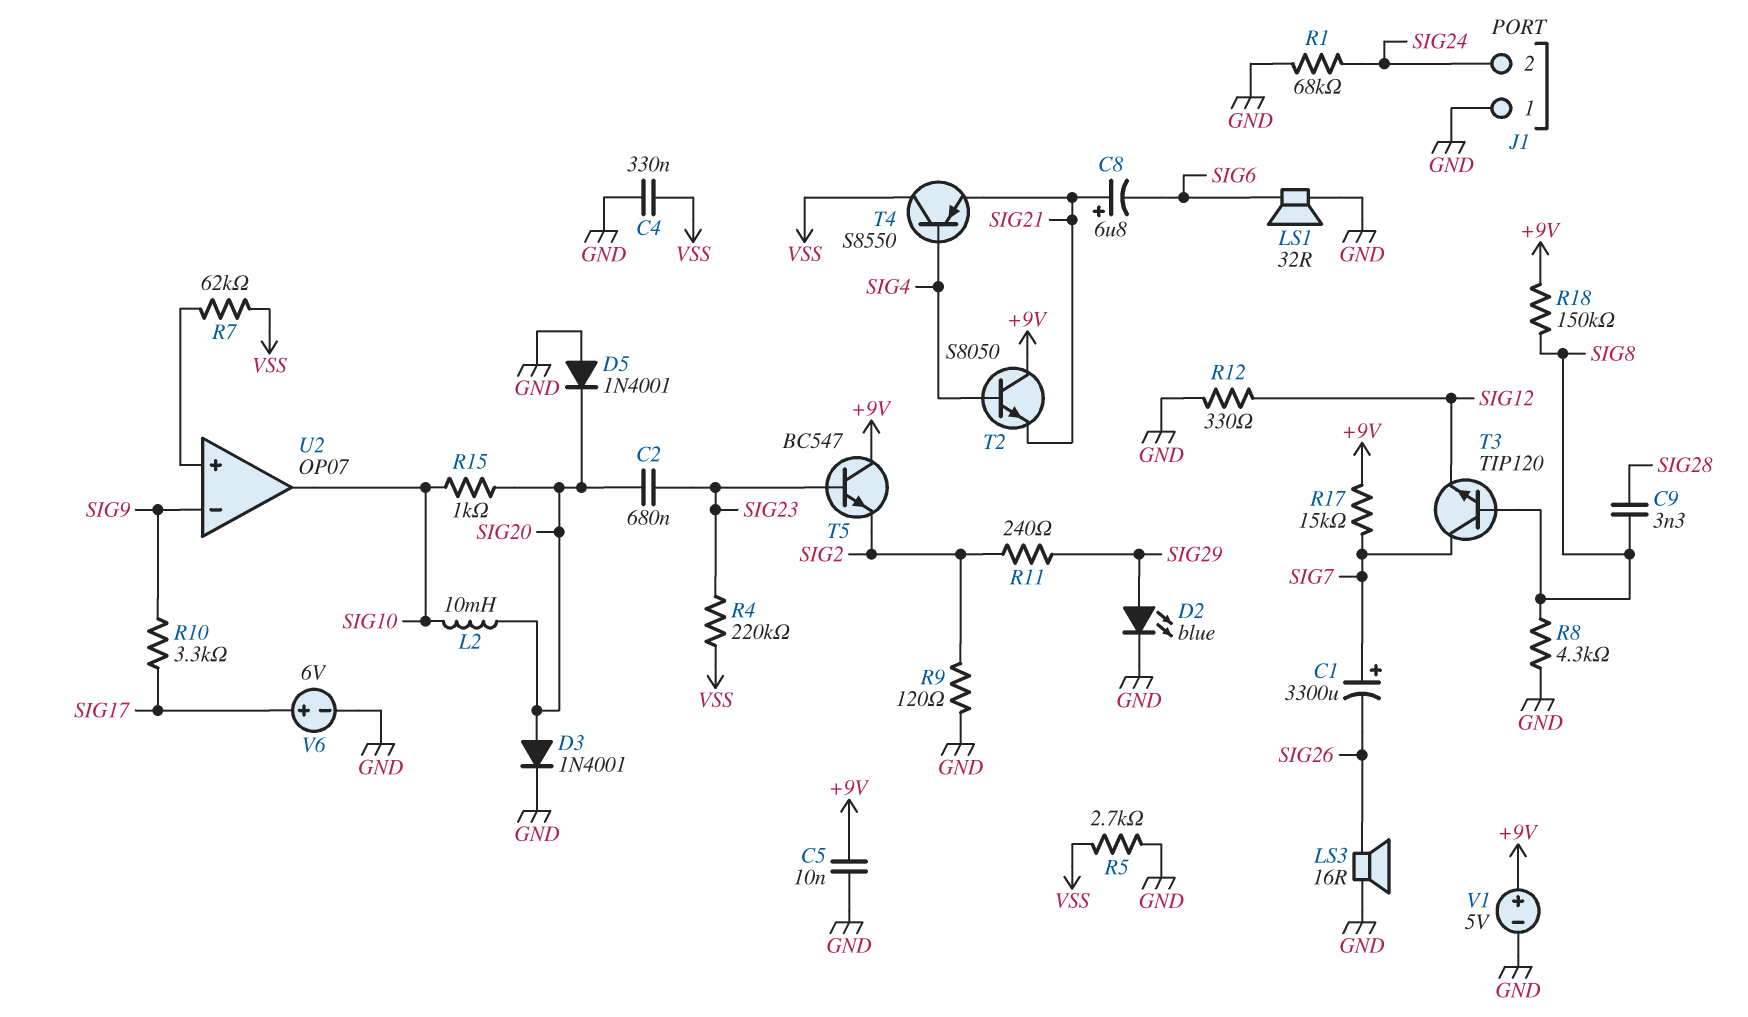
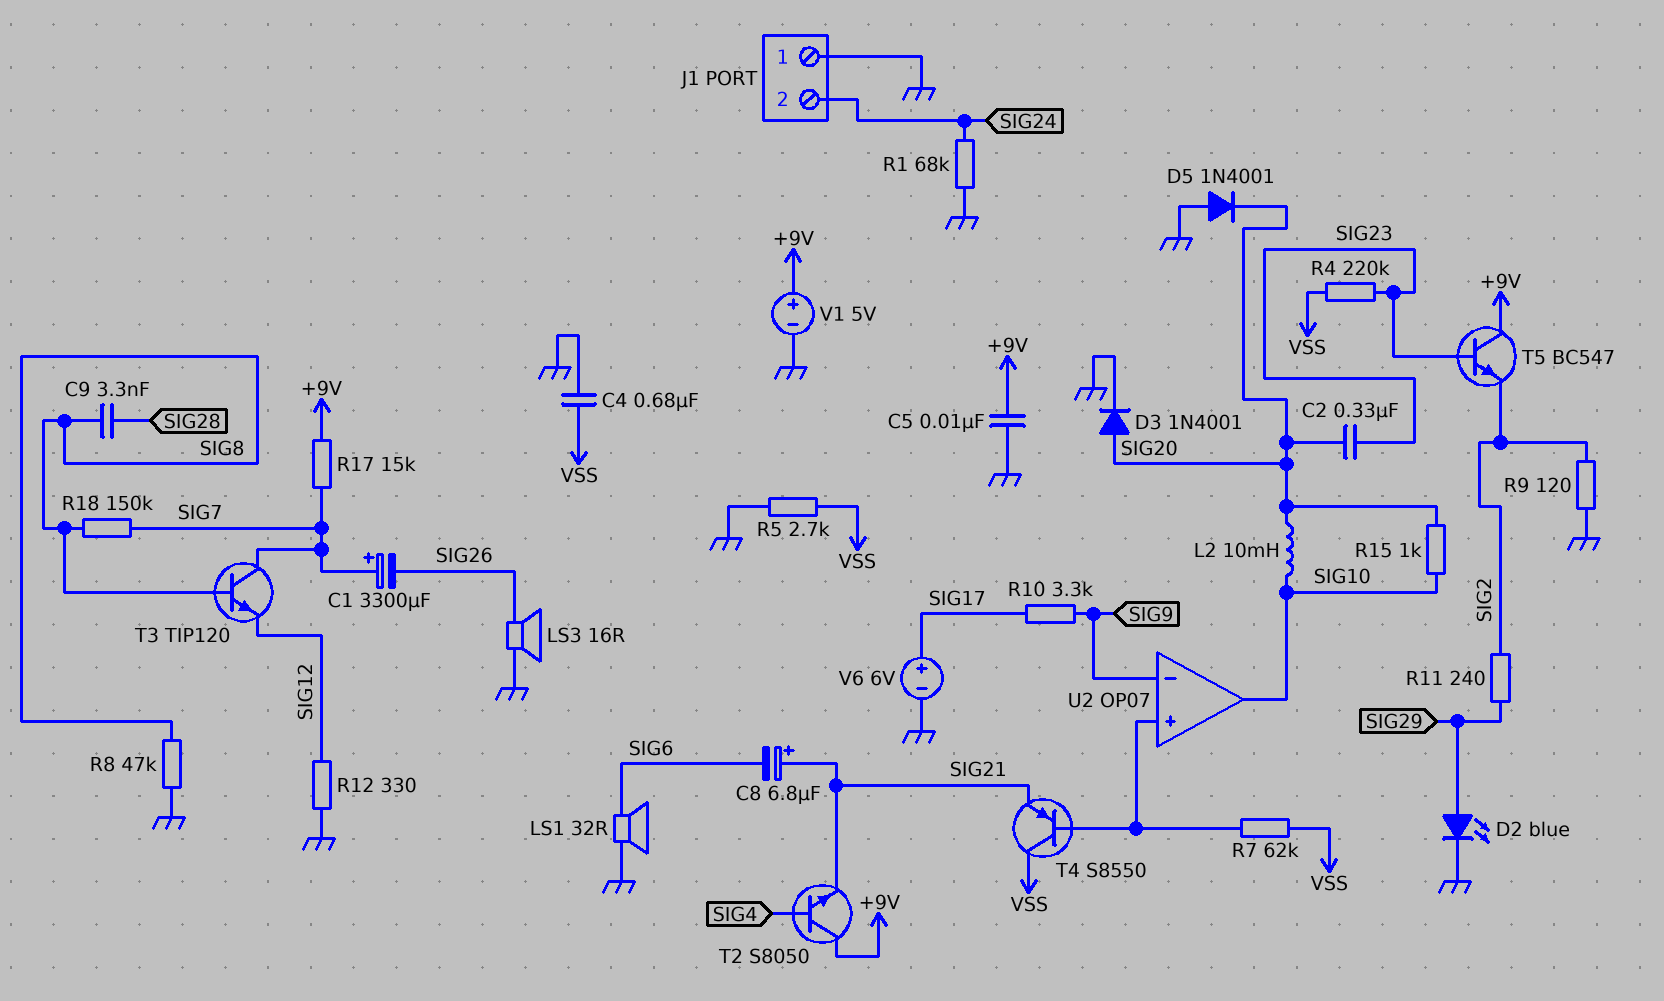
C2: 680nF (SIG20, SIG23) -> 330nF (SIG20, SIG23)
C4: 330nF (GND, VSS) -> 680nF (GND, VSS)
R8: 4.3k (GND, SIG8) -> 47k (GND, SIG8)
R18: 150k (+9V, SIG8) -> 150k (SIG7, SIG8)
T4: PNP S8550 (B SIG4, C VSS, E SIG21) -> PNP S8550 (B U2/in+, C VSS, E SIG21)

